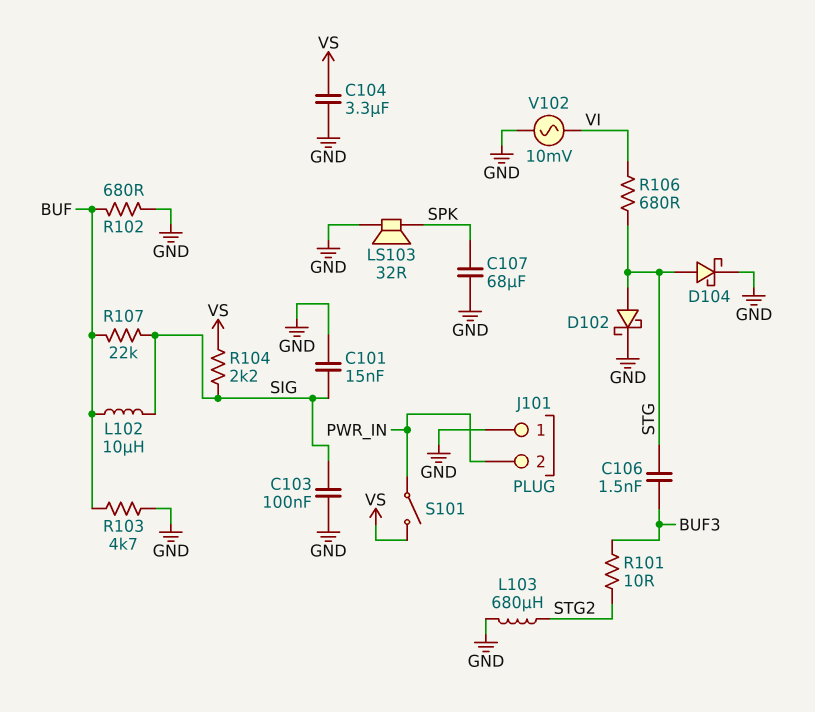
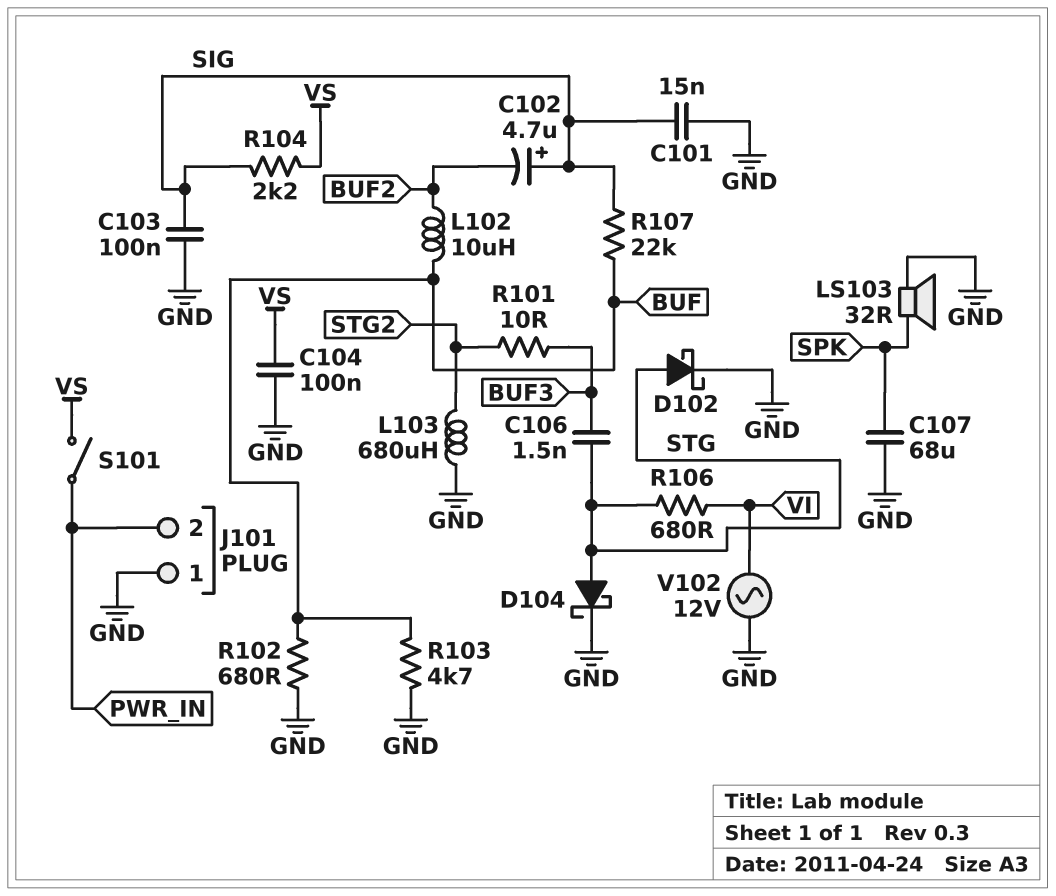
C102: none -> 4.7uF (plus SIG, minus BUF2)
C104: 3.3uF (GND, VS) -> 100nF (GND, VS)
L102: 10uH (BUF, SIG) -> 10uH (BUF, BUF2)
V102: AC 10mV (GND, VI) -> AC 12V (GND, VI)

